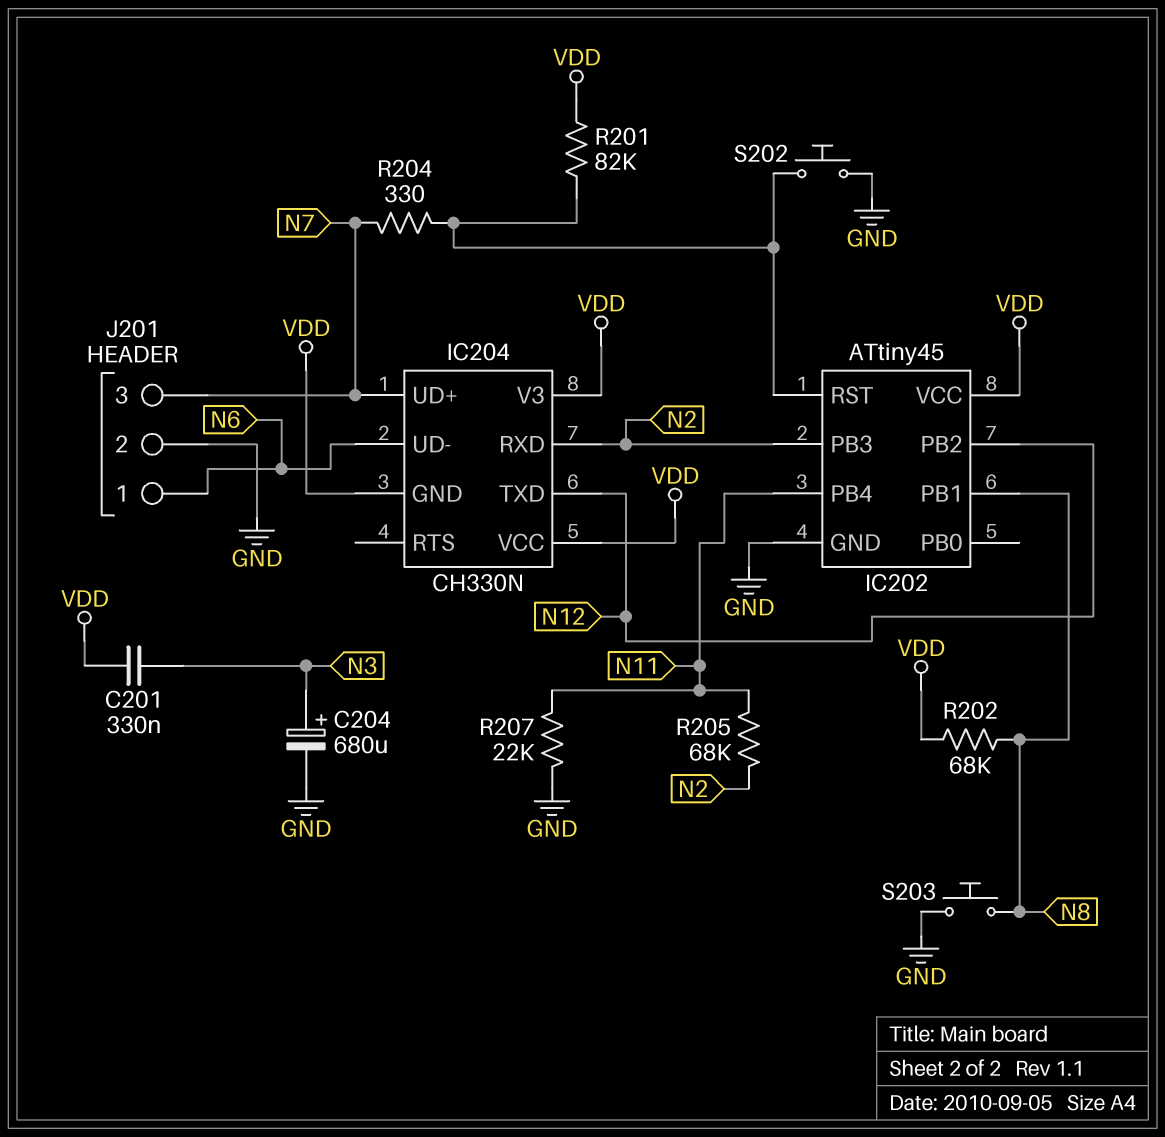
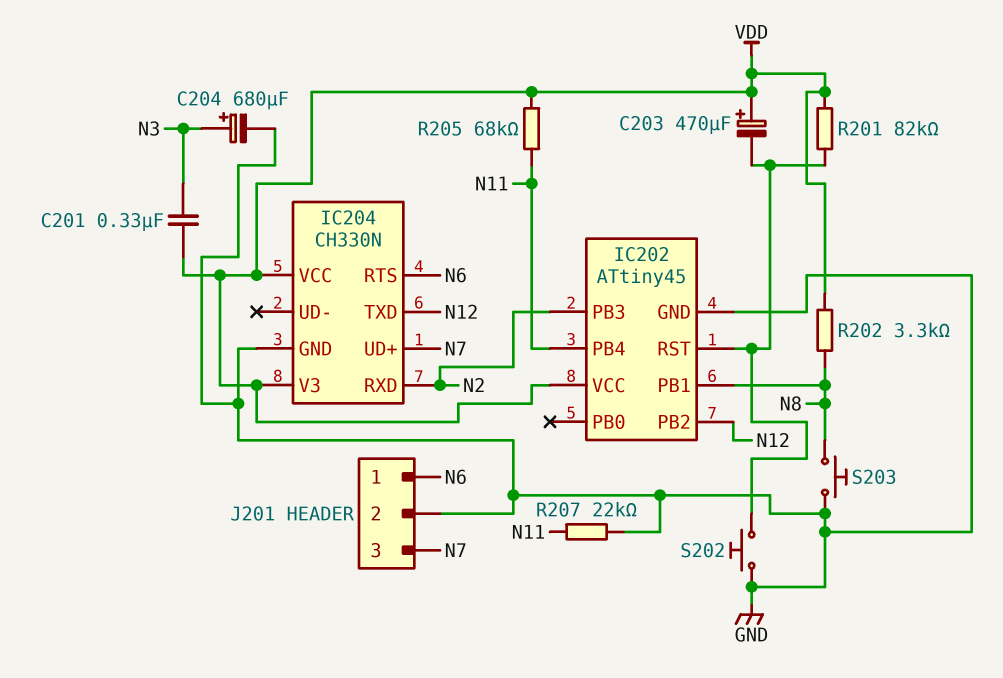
C203: none -> 470uF (plus VDD, minus IC202/RST)
IC204 pin GND: VDD -> GND
IC204 pin RTS: none -> N6
IC204 pin UD-: N6 -> none
R202: 68k (N8, VDD) -> 3.3k (N8, VDD)
R204: 330 (IC202/RST, N7) -> none
R205: 68k (N2, N11) -> 68k (N11, VDD)

